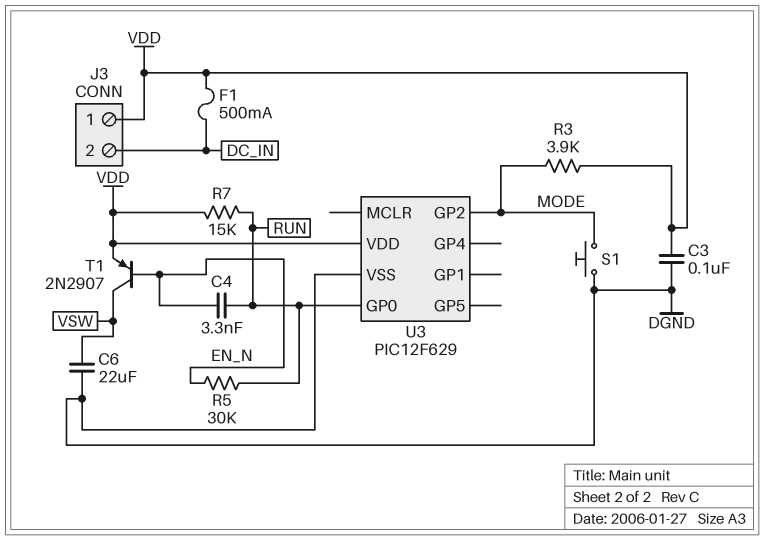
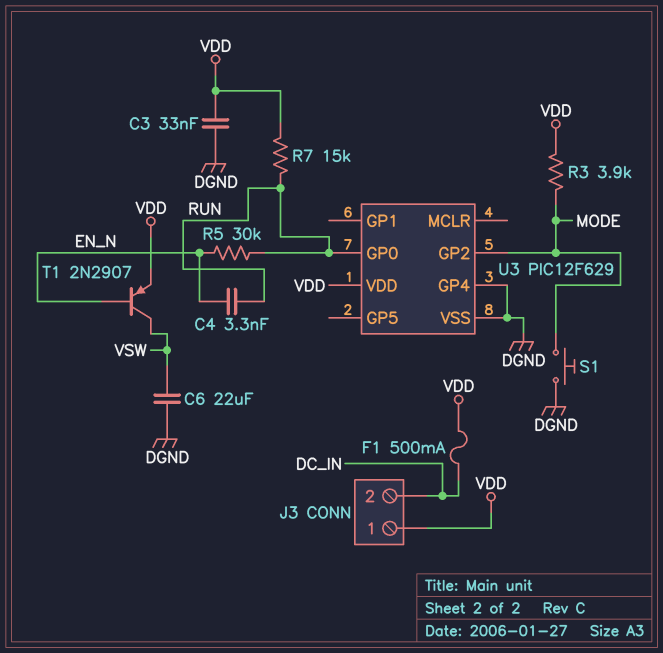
C3: 100nF (DGND, VDD) -> 33nF (DGND, VDD)
U3 pin GP4: none -> DGND

